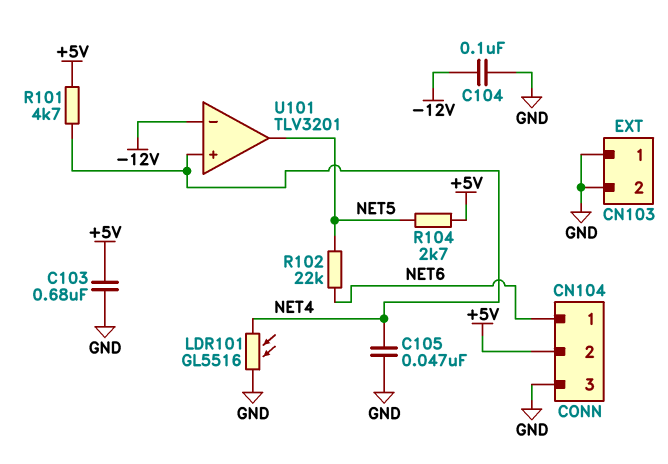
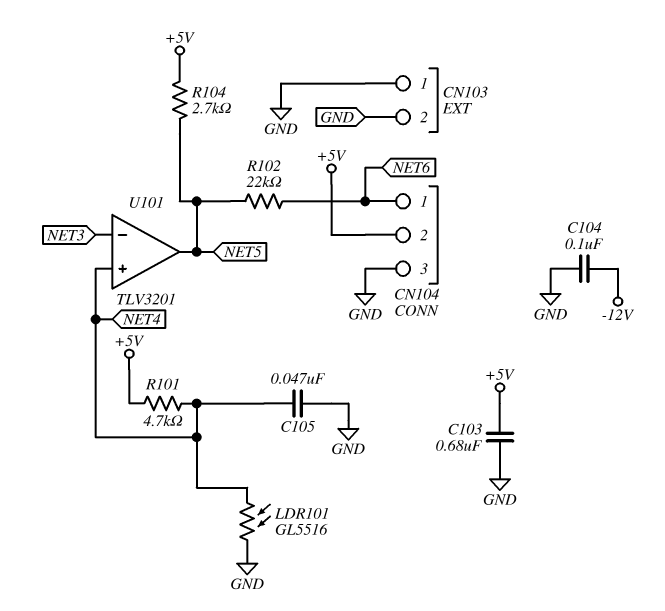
U101 pin in-: -12V -> NET3

